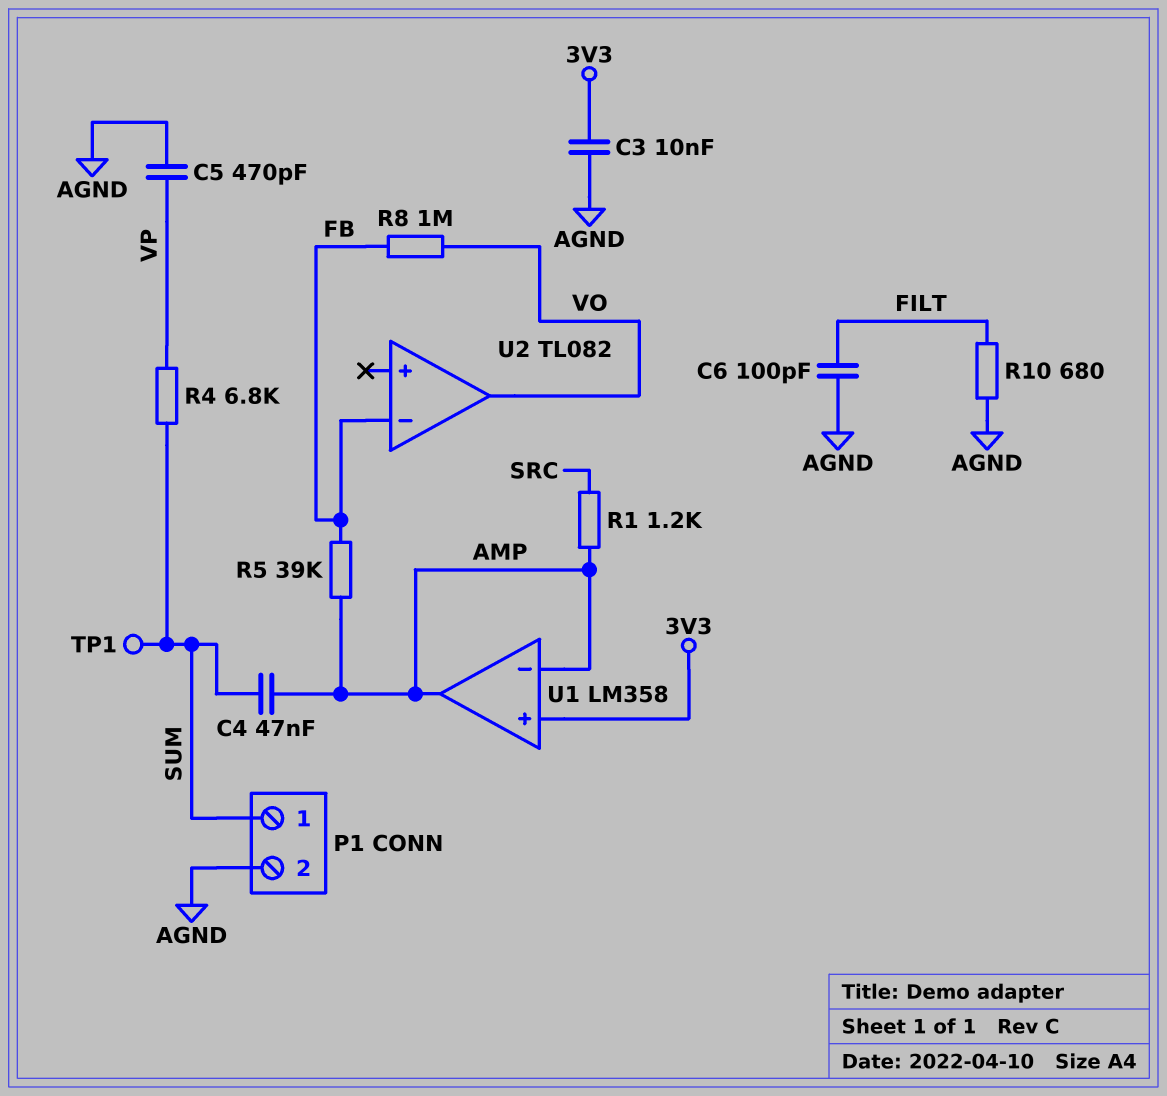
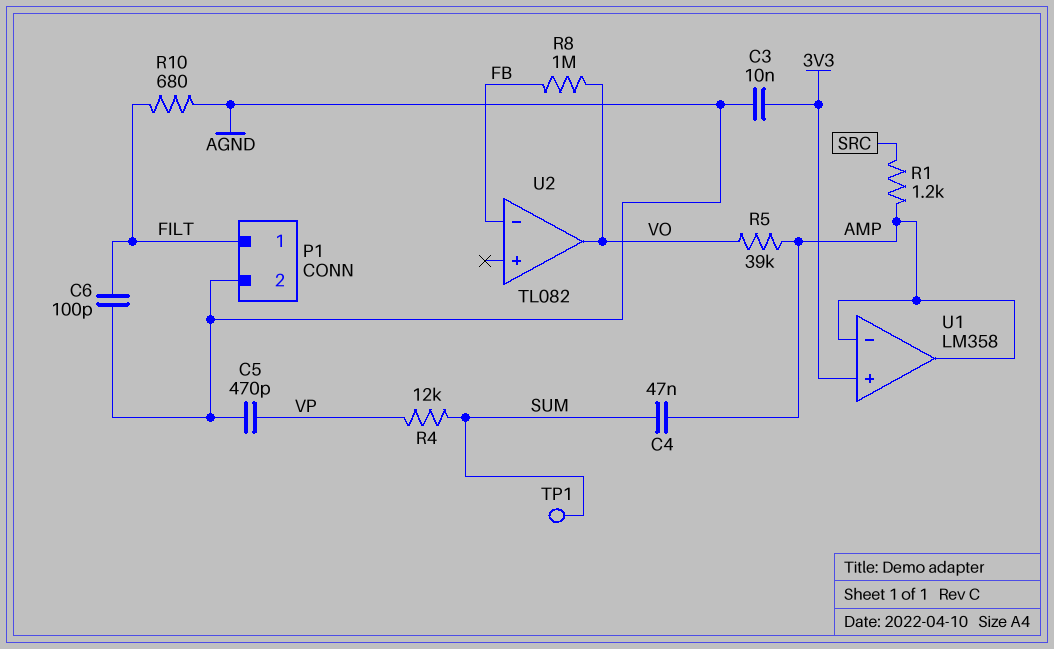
P1 pin 1: SUM -> FILT
R4: 6.8k (SUM, VP) -> 12k (SUM, VP)
R5: 39k (AMP, FB) -> 39k (AMP, VO)

